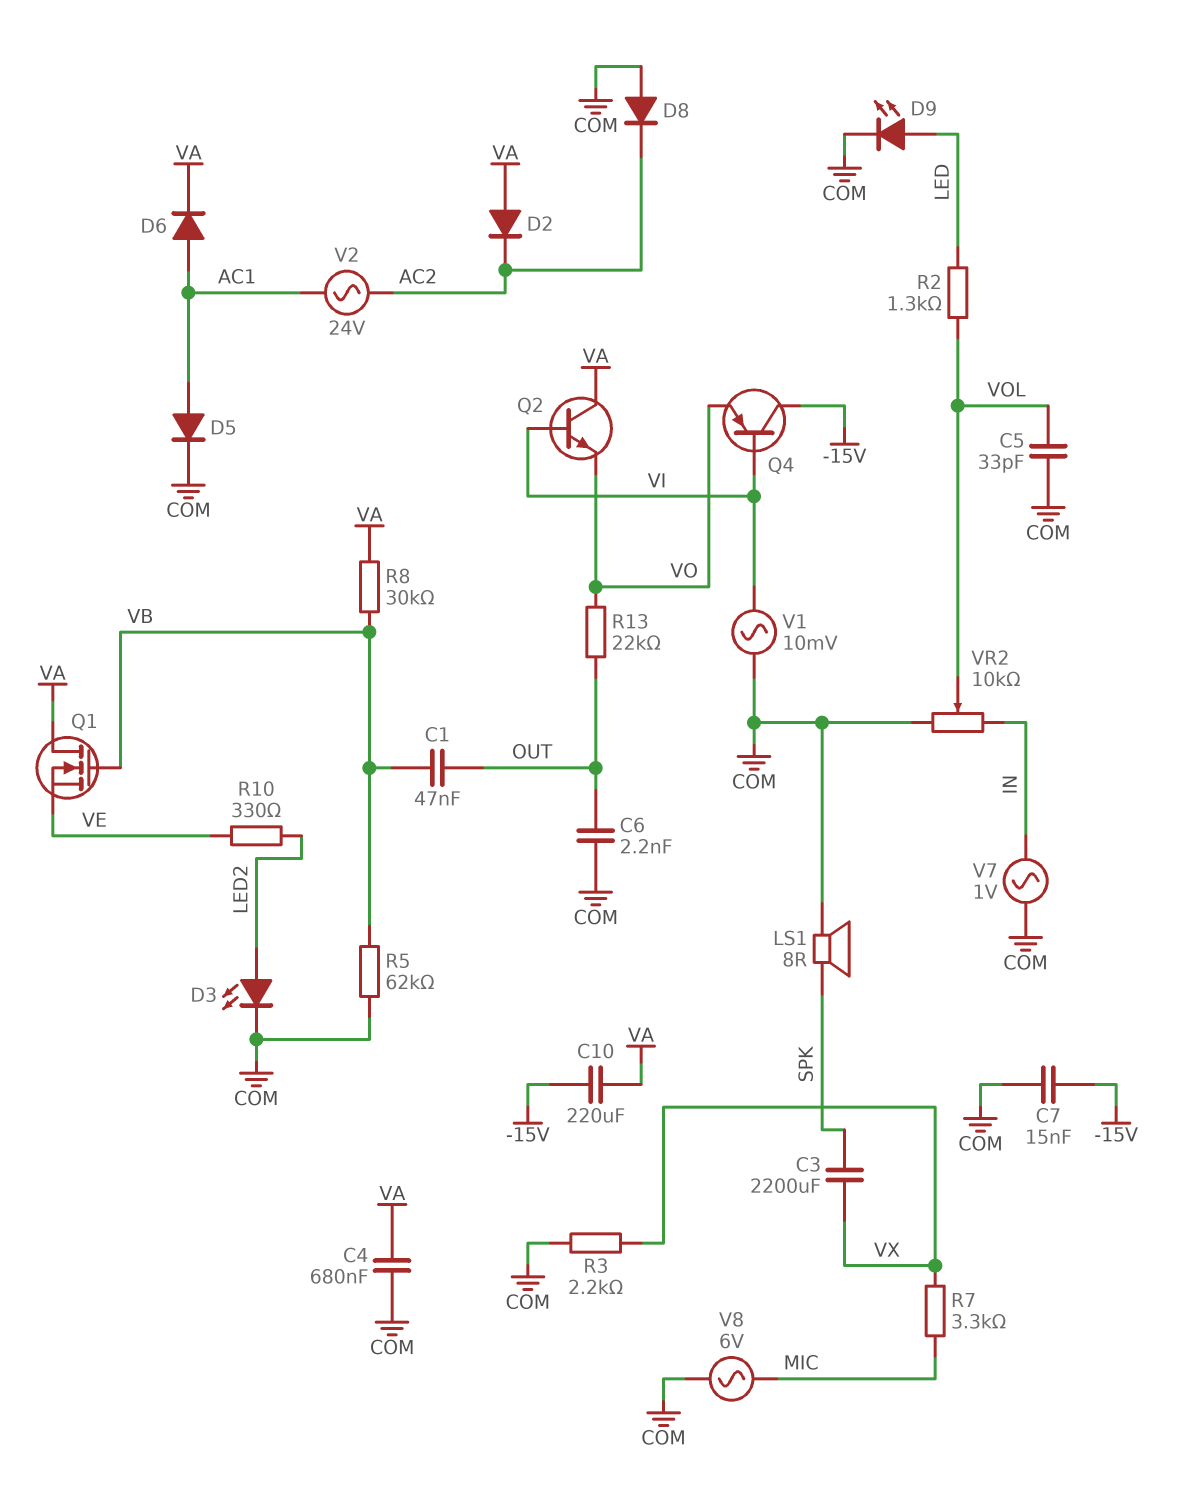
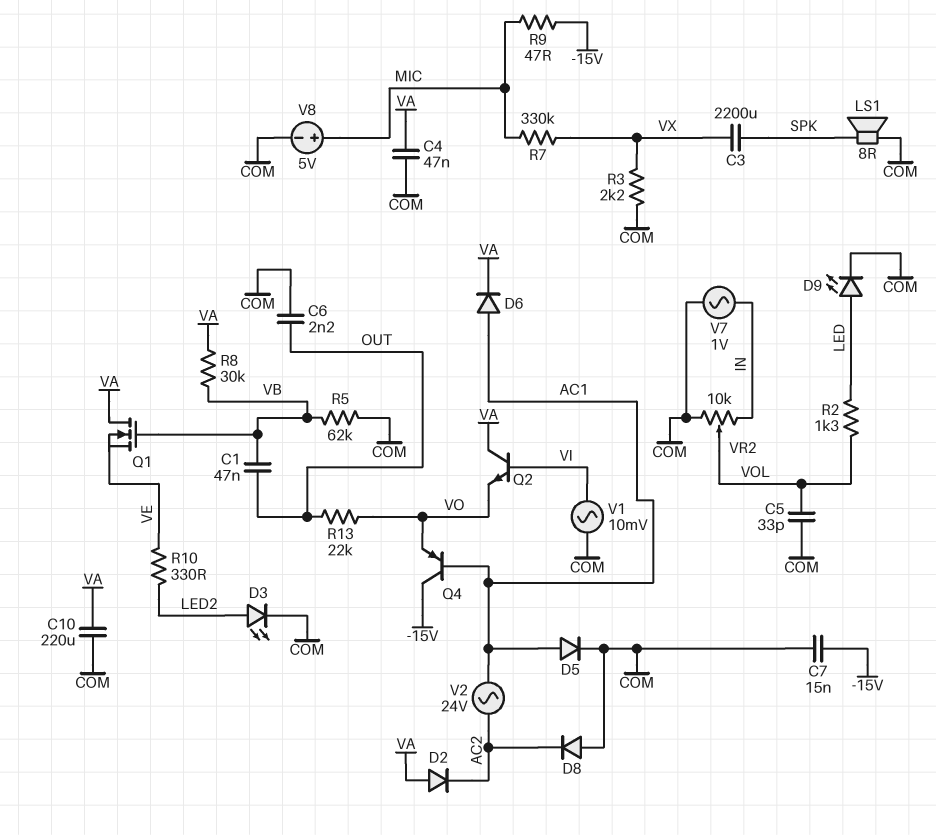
C4: 680nF (COM, VA) -> 47nF (COM, VA)
C10: 220uF (-15V, VA) -> 220uF (COM, VA)
Q4: PNP (B VI, C -15V, E VO) -> PNP (B AC1, C -15V, E VO)
R7: 3.3k (MIC, VX) -> 330k (MIC, VX)
R9: none -> 47 (-15V, MIC)
V8: AC 6V (COM, MIC) -> 5V (plus MIC, minus COM)

